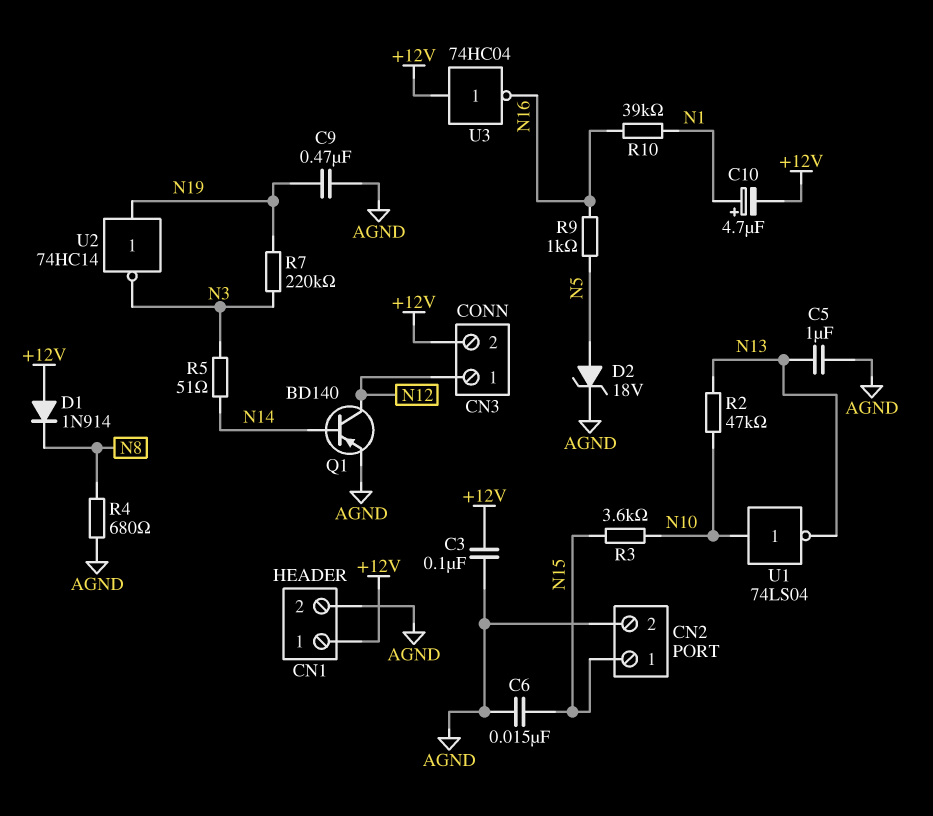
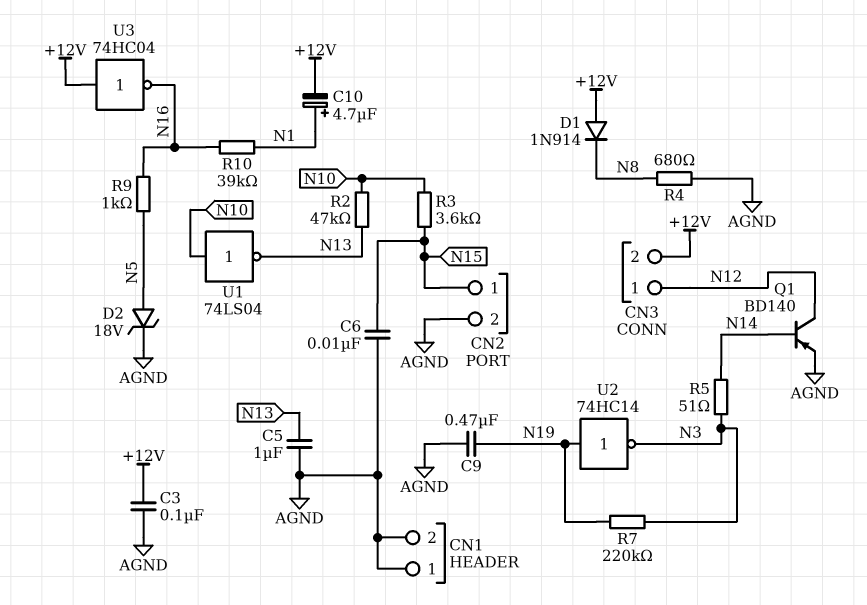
C6: 15nF (AGND, N15) -> 10nF (AGND, N15)
CN1 pin 1: +12V -> AGND

